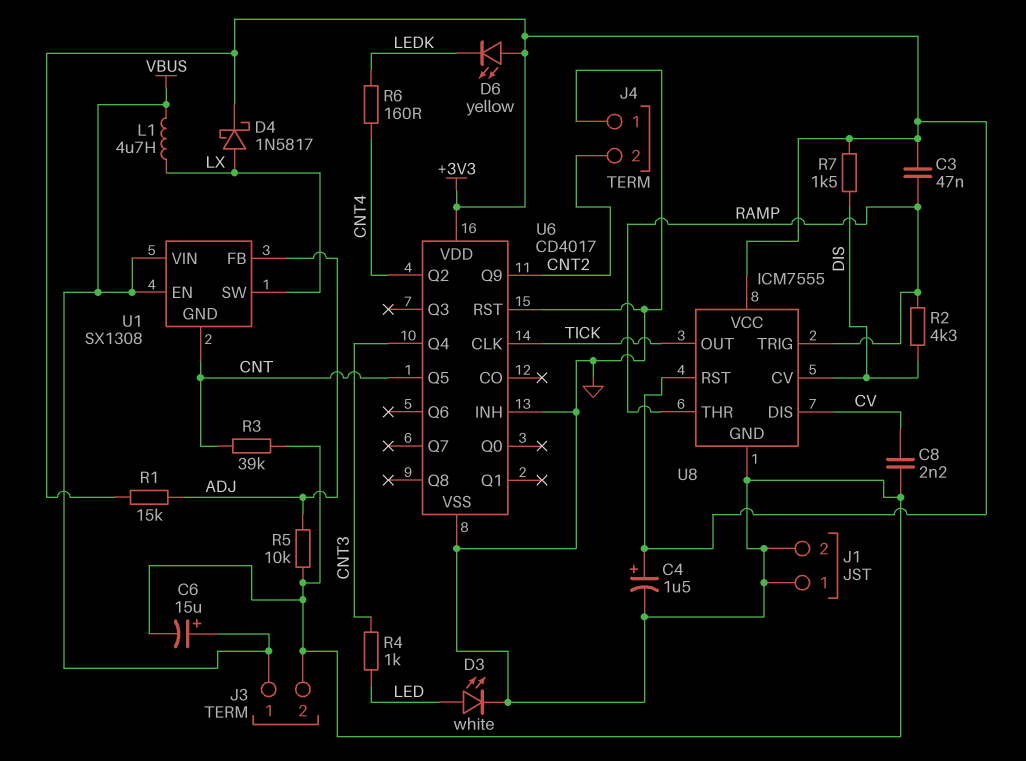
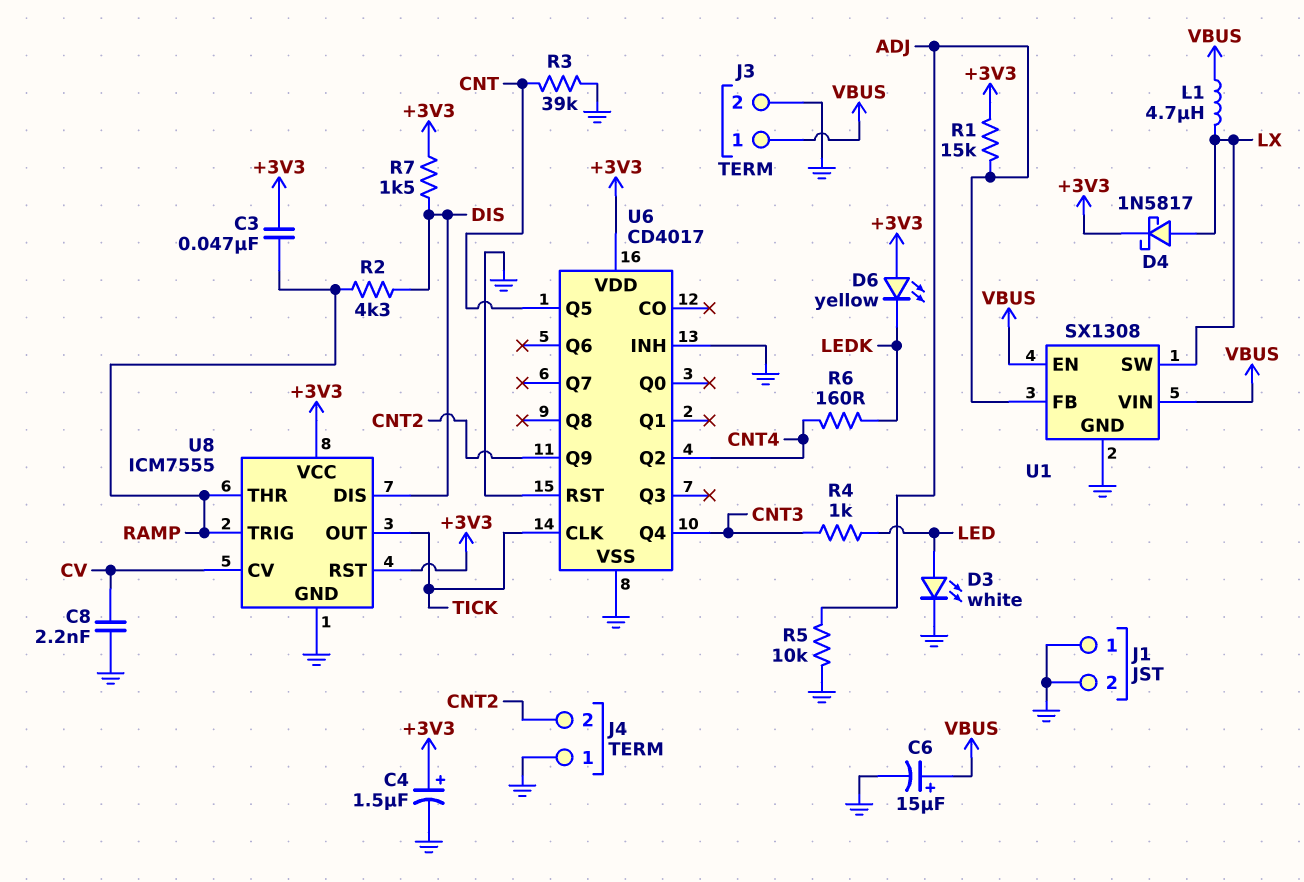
U1 pin GND: CNT -> GND
U8 pin CV: DIS -> CV
U8 pin DIS: CV -> DIS

